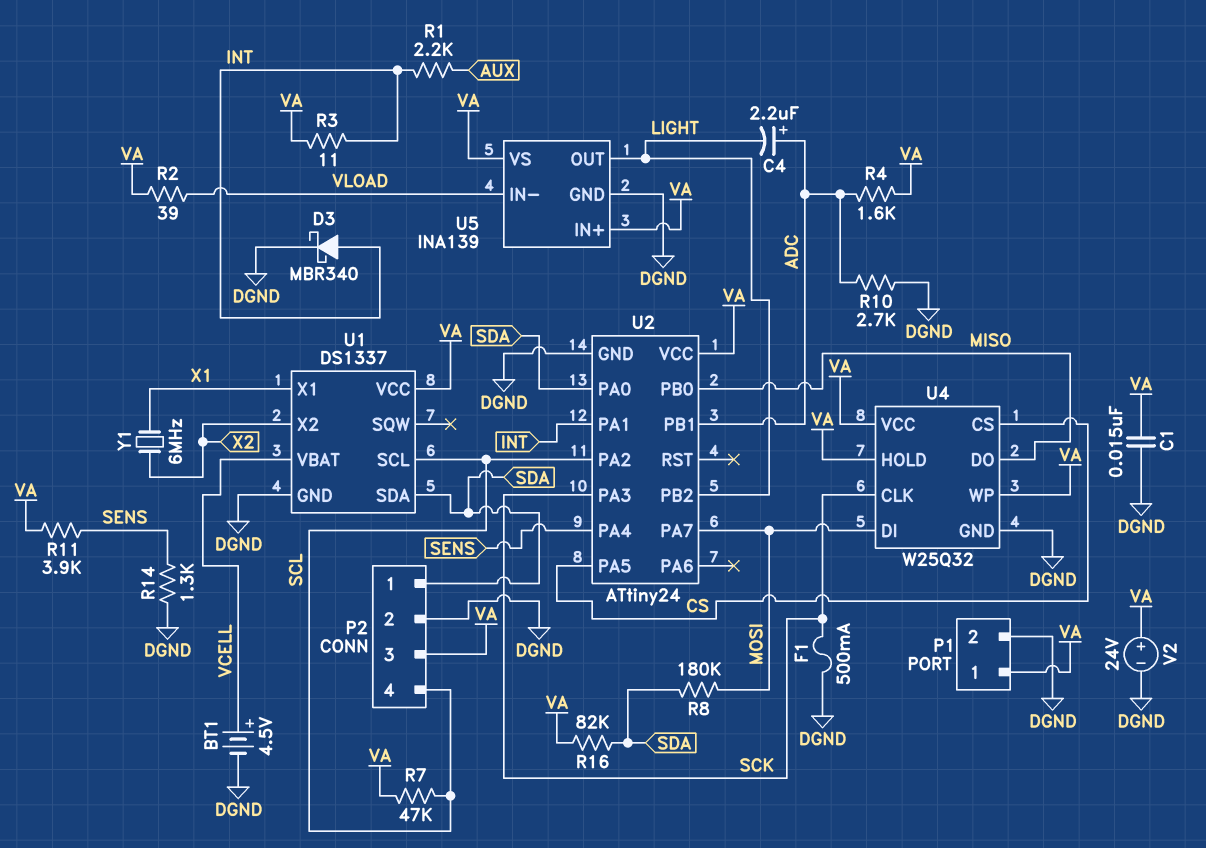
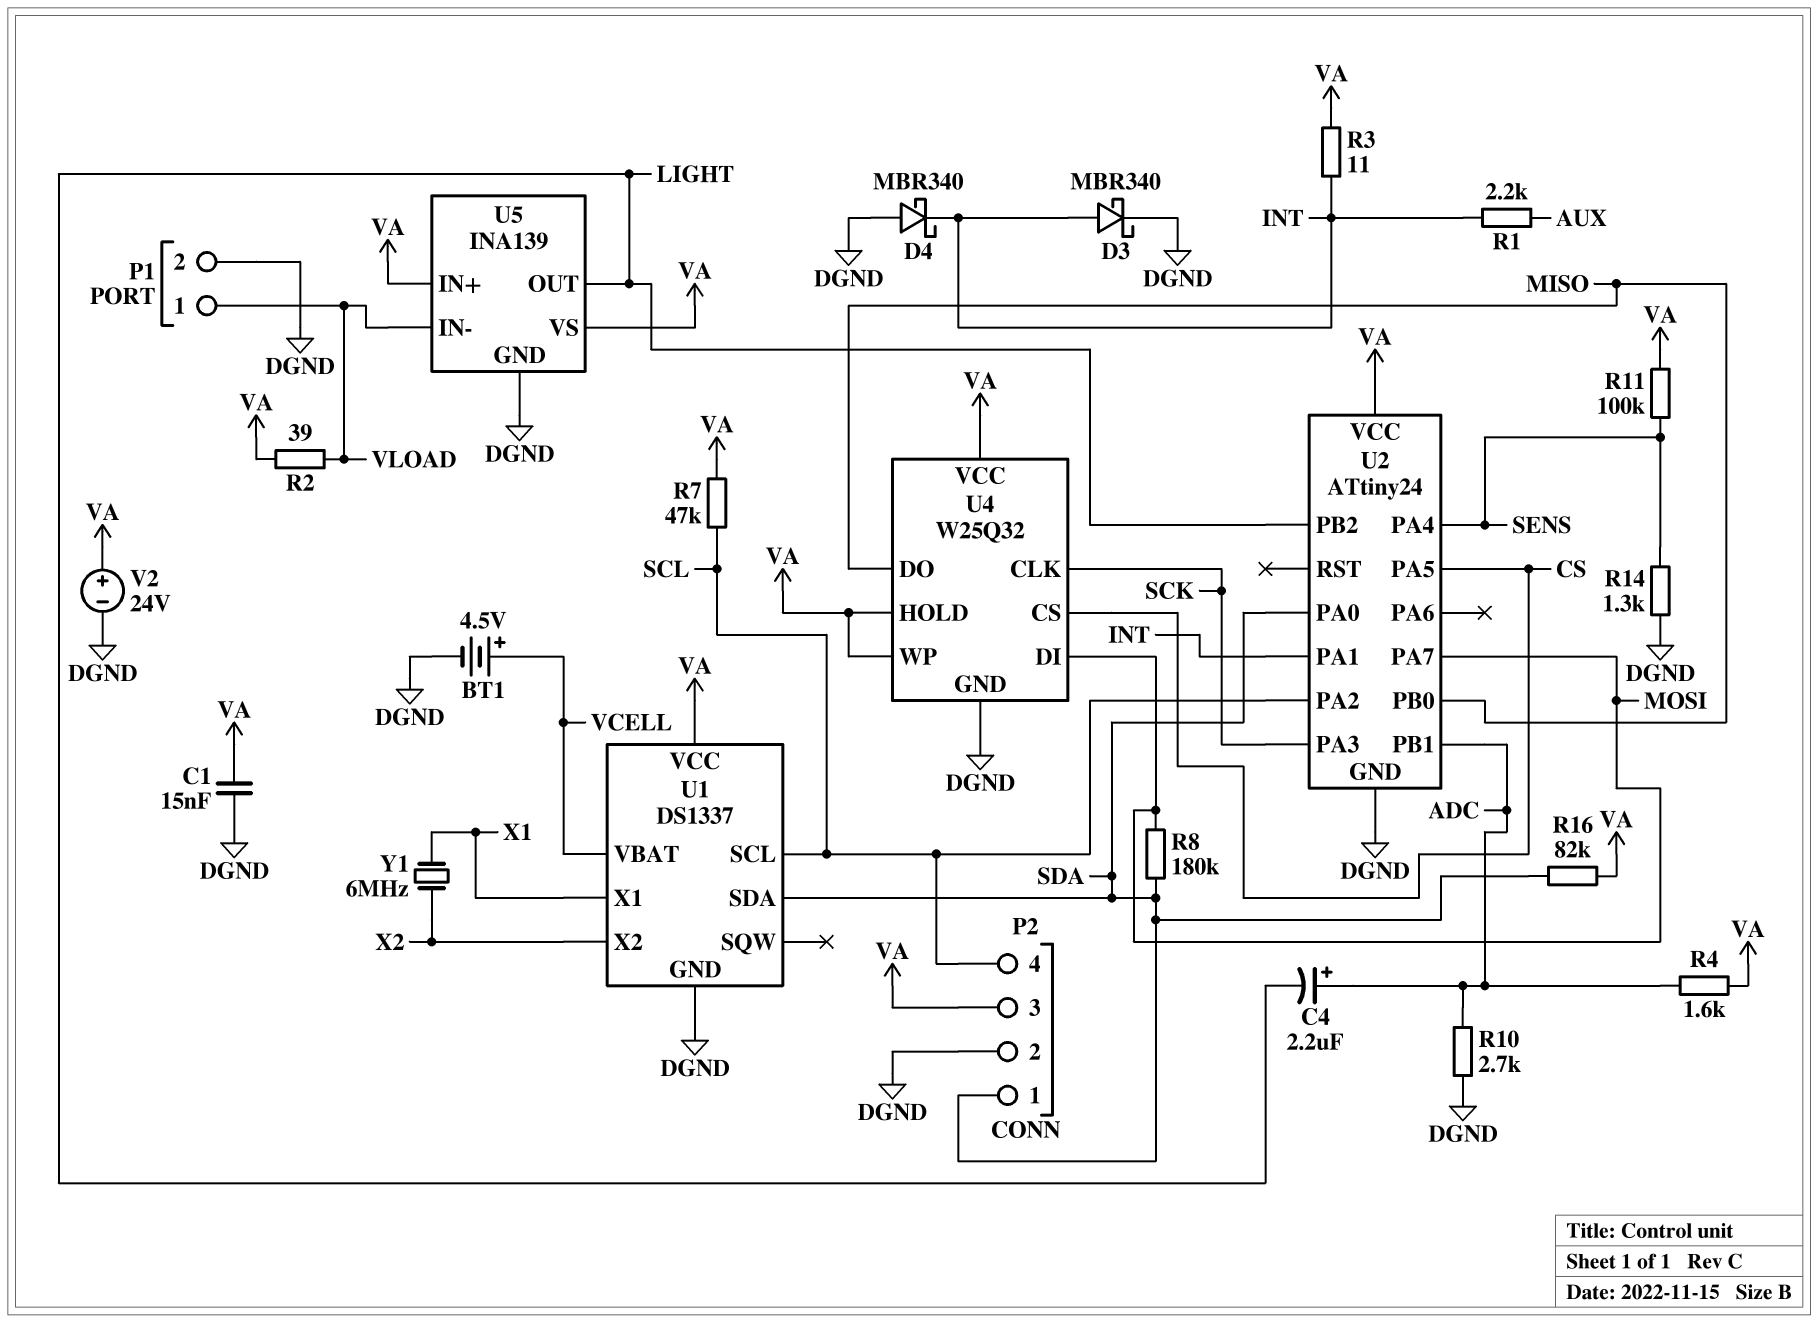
D4: none -> schottky MBR340 (A DGND, K INT)
F1: 500mA (DGND, SCK) -> none
P1 pin 1: VA -> VLOAD
R11: 3.9k (SENS, VA) -> 100k (SENS, VA)

